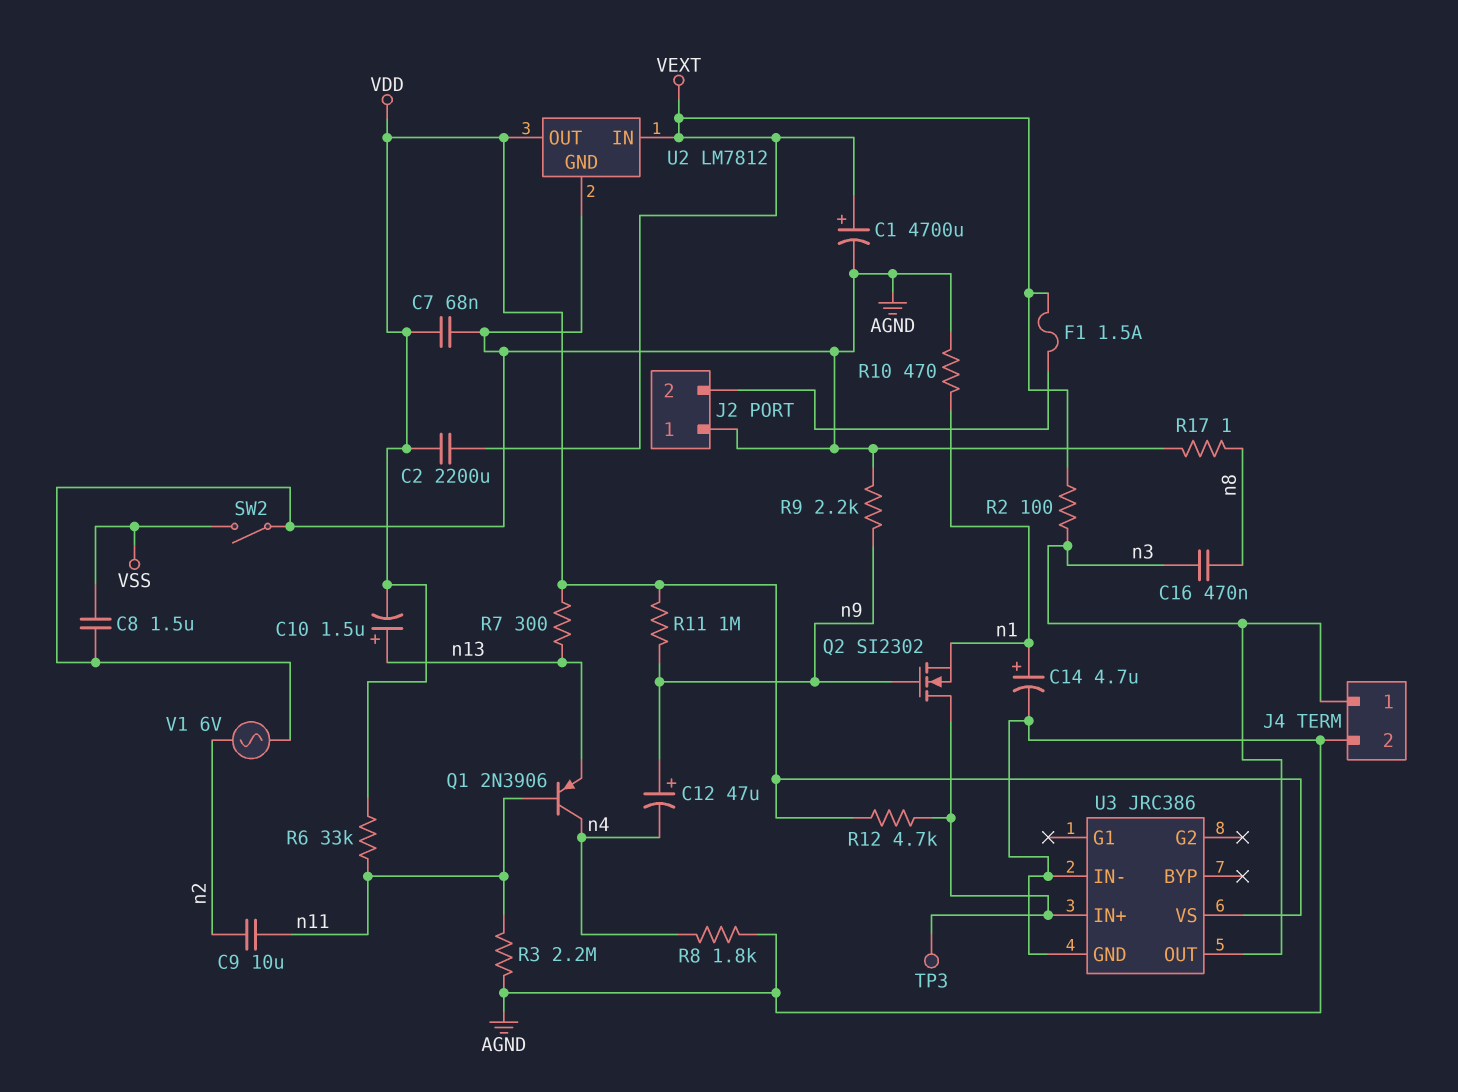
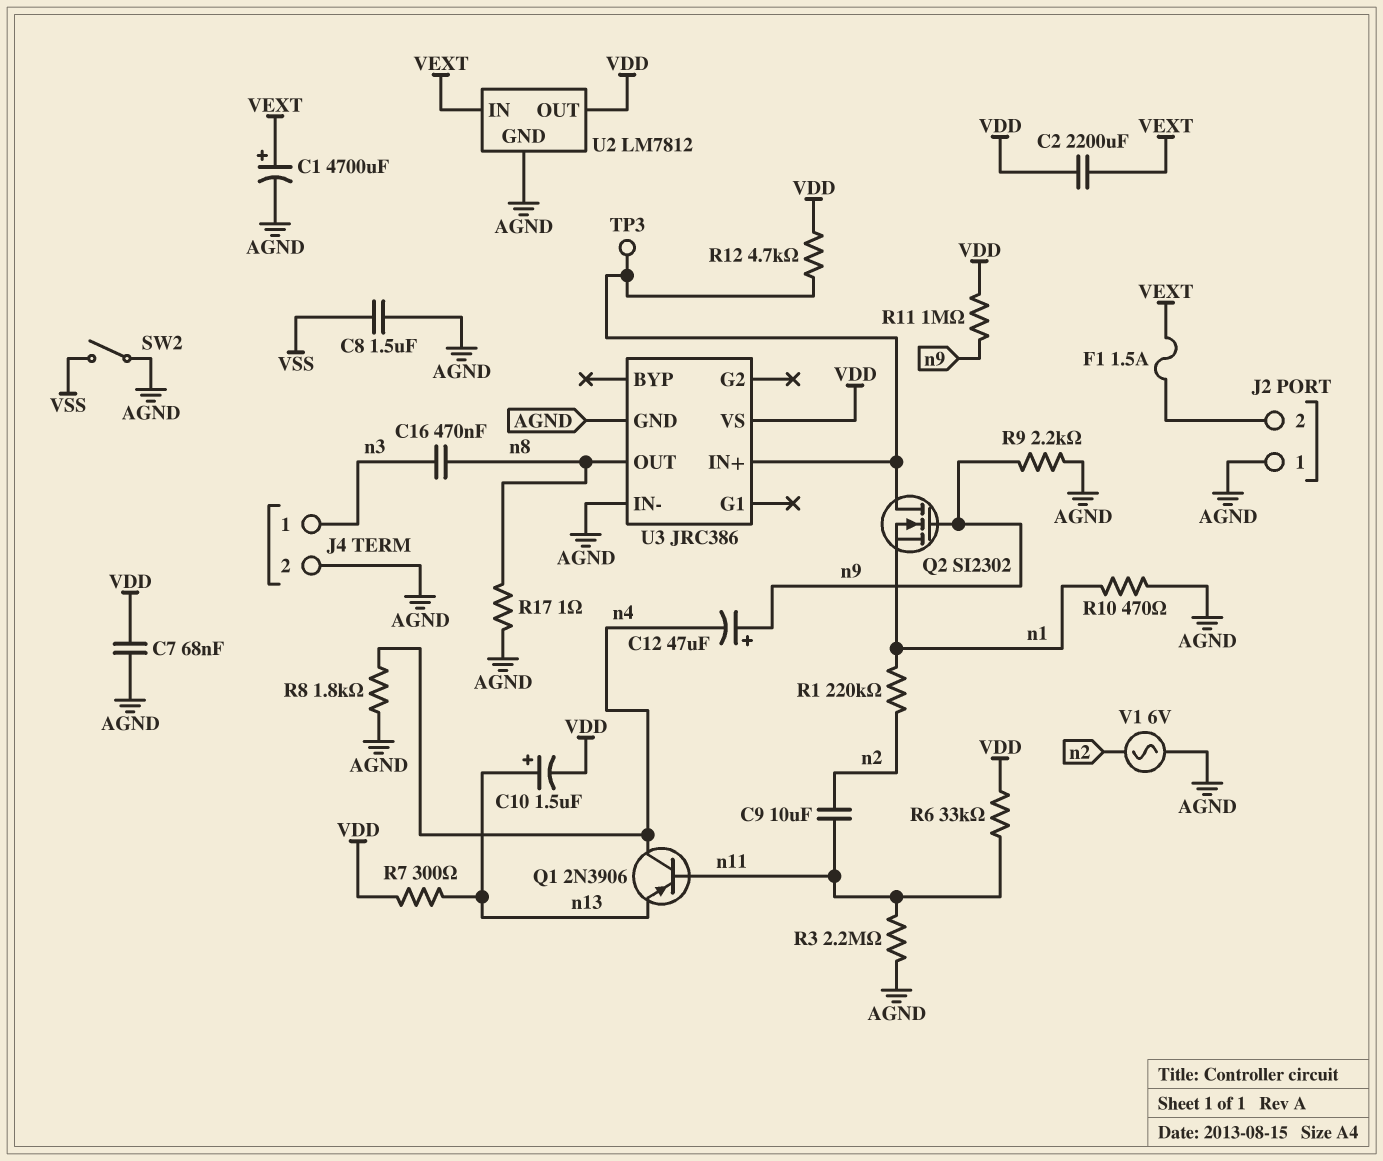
C14: 4.7uF (plus n1, minus AGND) -> none
R1: none -> 220k (n1, n2)
R2: 100 (VEXT, n3) -> none
U3 pin OUT: n3 -> n8

